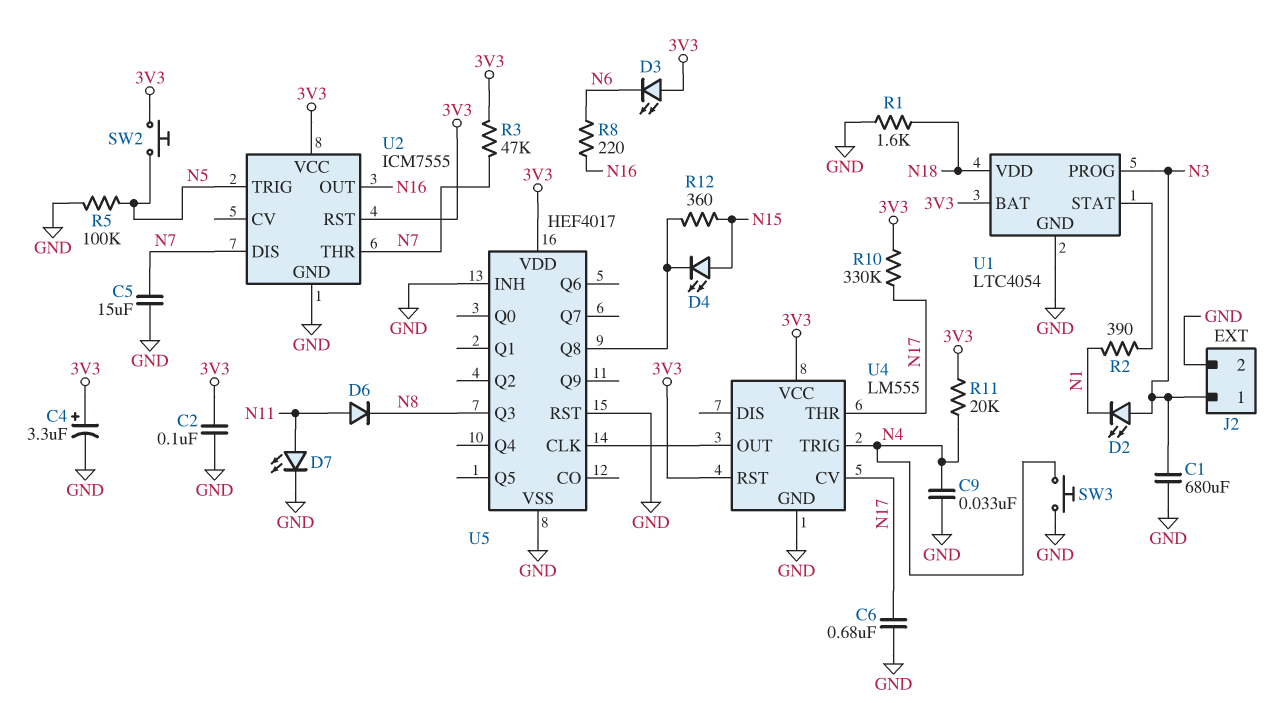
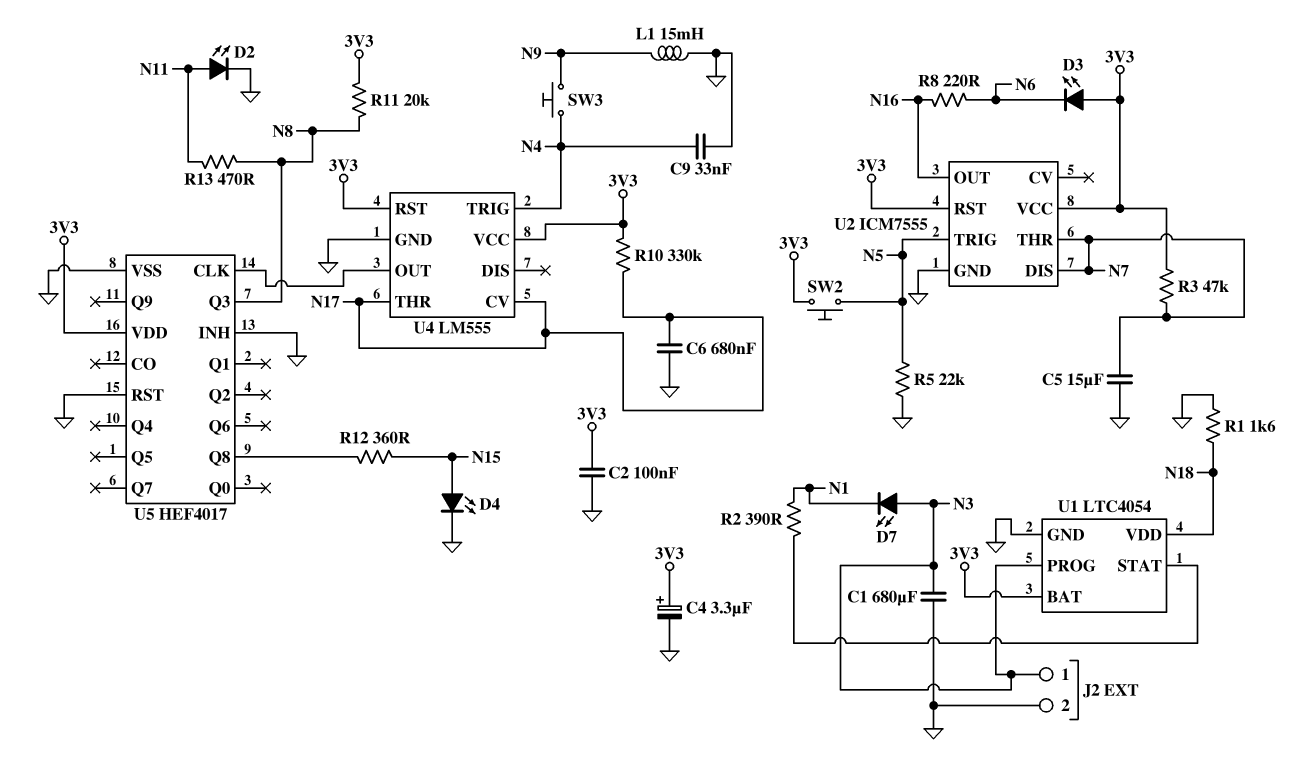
D2: LED (A N3, K N1) -> LED (A N11, K GND)
D4: LED (A N15, K U5/Q8) -> LED (A N15, K GND)
D6: diode (A N11, K N8) -> none
D7: LED (A N11, K GND) -> LED (A N3, K N1)
L1: none -> 15mH (GND, N9)
R5: 100k (GND, N5) -> 22k (GND, N5)
R11: 20k (3V3, N4) -> 20k (3V3, N8)
R13: none -> 470 (N8, N11)
SW3: button (GND, N4) -> button (N4, N9)

